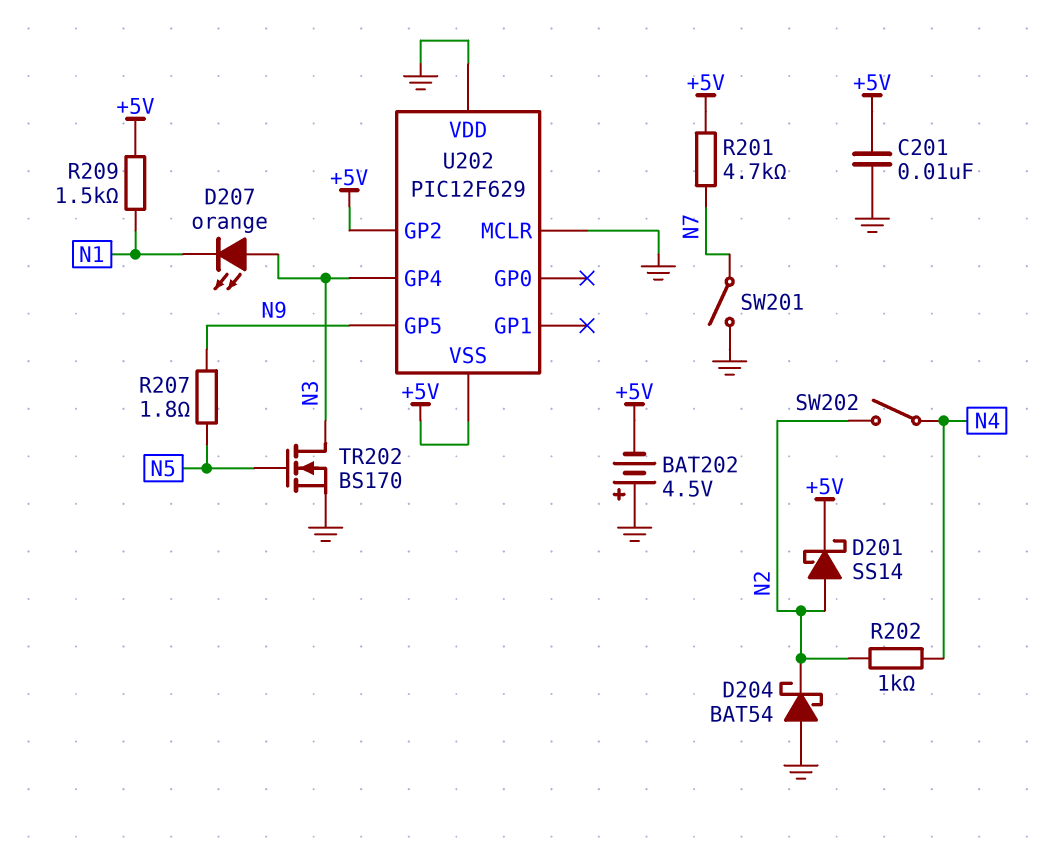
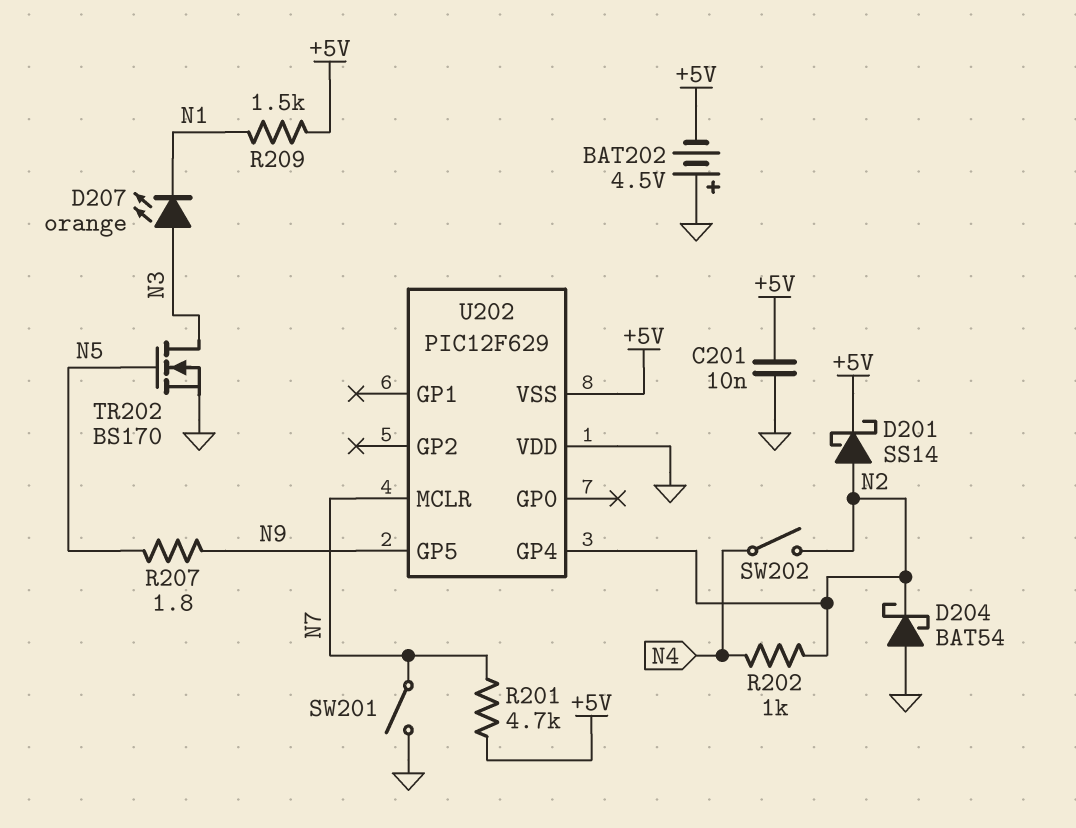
U202 pin GP2: +5V -> none
U202 pin GP4: N3 -> N2
U202 pin MCLR: GND -> N7

